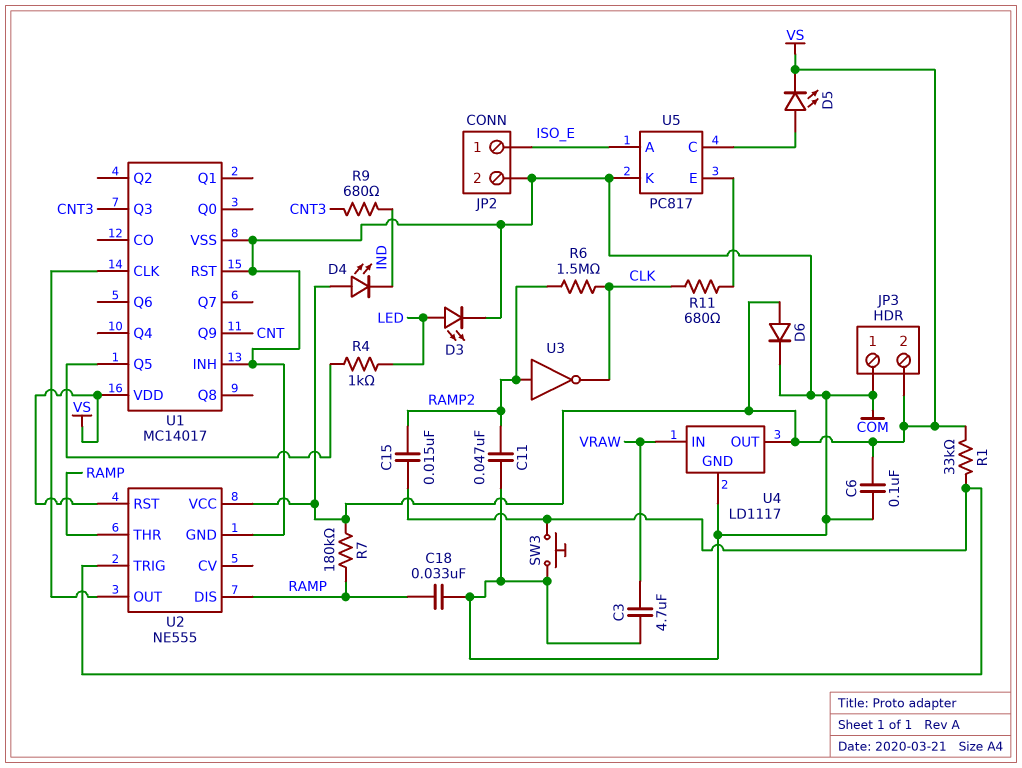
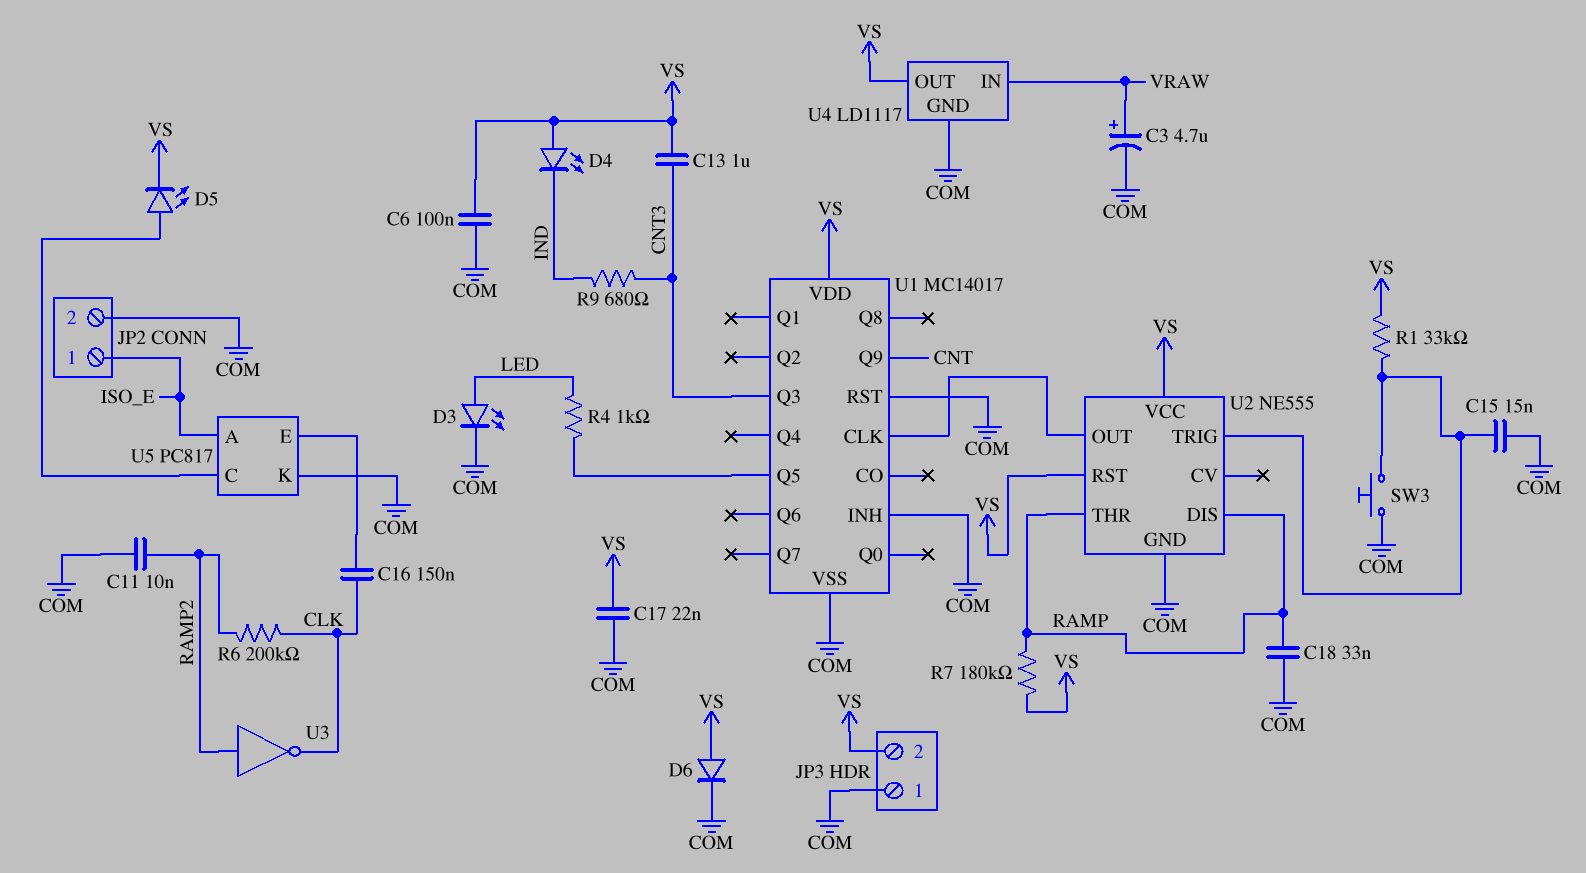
C3: 4.7uF (COM, VRAW) -> 4.7uF (plus VRAW, minus COM)
C11: 47nF (COM, RAMP2) -> 10nF (COM, RAMP2)
C13: none -> 1uF (CNT3, VS)
C15: 15nF (RAMP2, U2/TRIG) -> 15nF (COM, U2/TRIG)
C16: none -> 150nF (CLK, U5/E)
C17: none -> 22nF (COM, VS)
R6: 1.5M (CLK, RAMP2) -> 200k (CLK, RAMP2)
R11: 680 (CLK, U5/E) -> none

